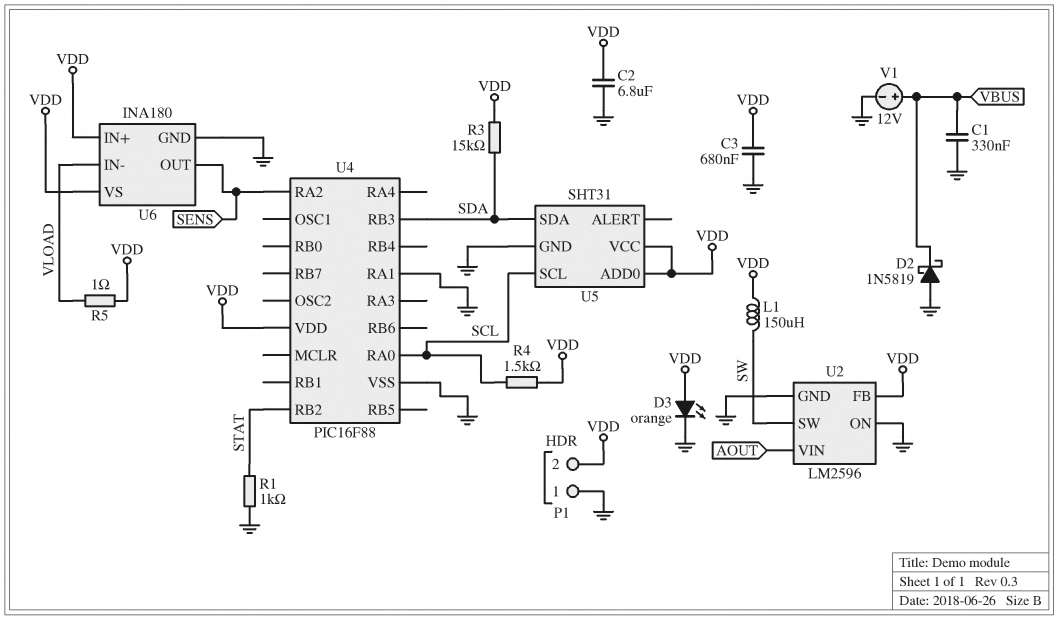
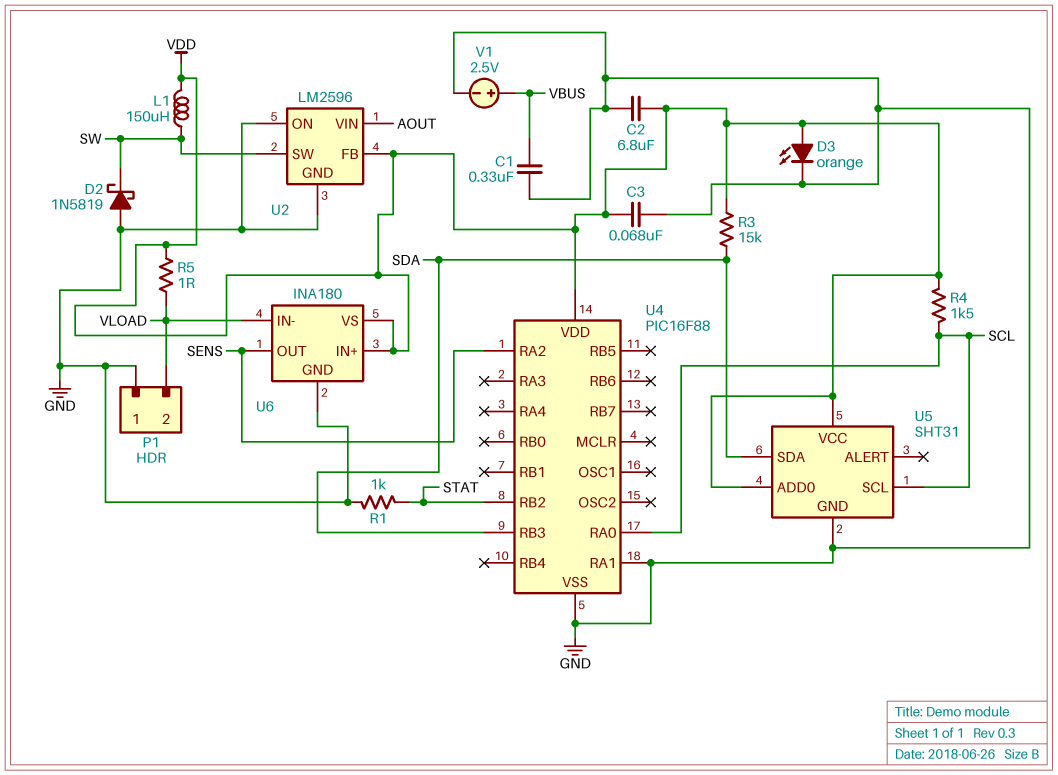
C3: 680nF (GND, VDD) -> 68nF (GND, VDD)
D2: schottky 1N5819 (A GND, K VBUS) -> schottky 1N5819 (A GND, K SW)
P1 pin 2: VDD -> VLOAD
V1: 12V (plus VBUS, minus GND) -> 2.5V (plus VBUS, minus GND)

